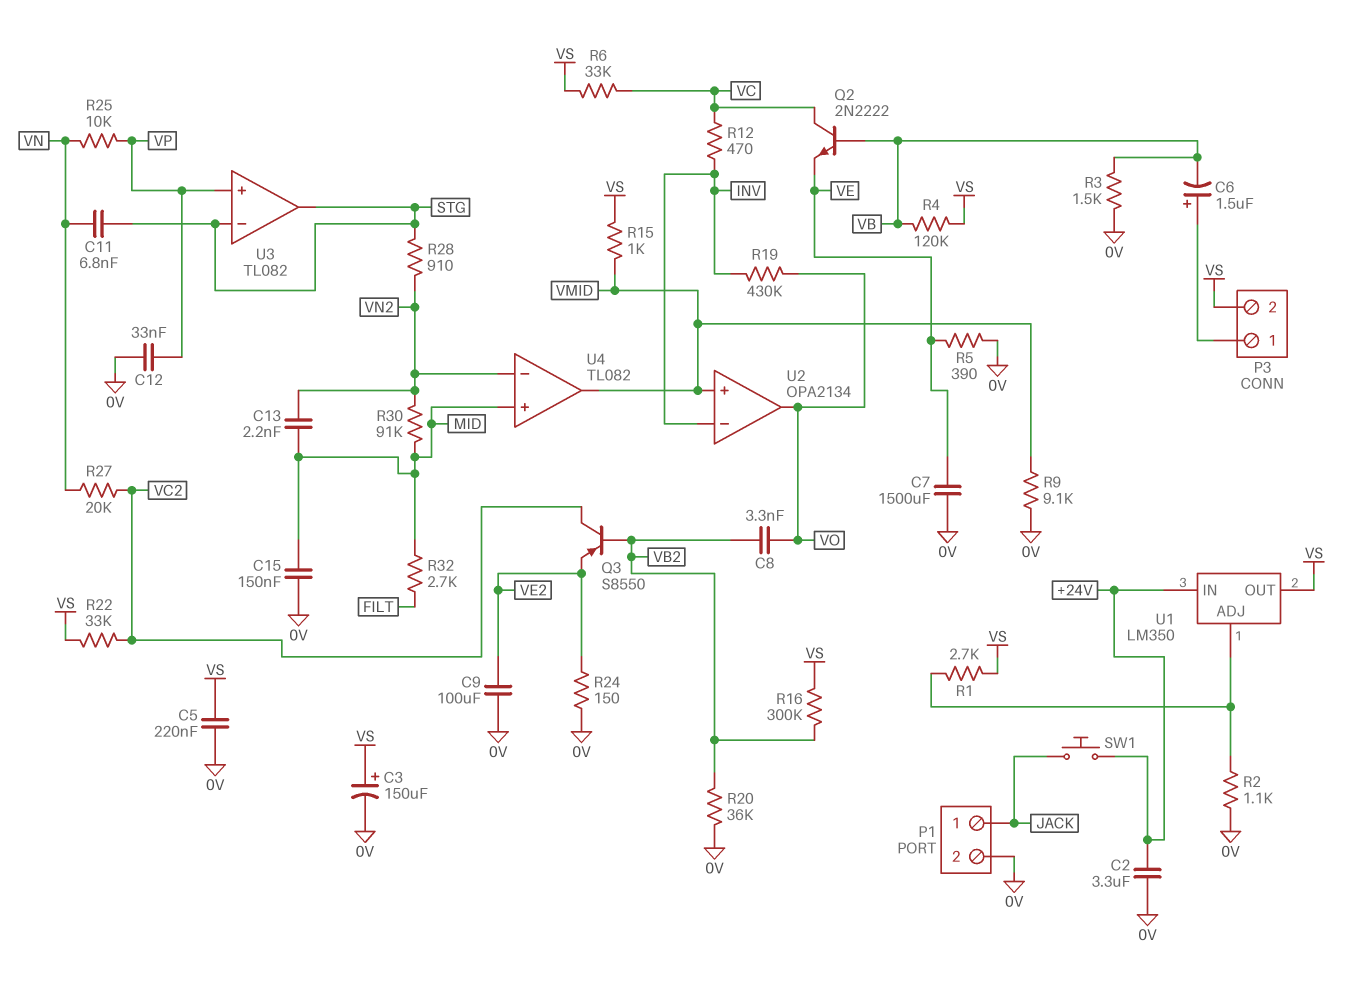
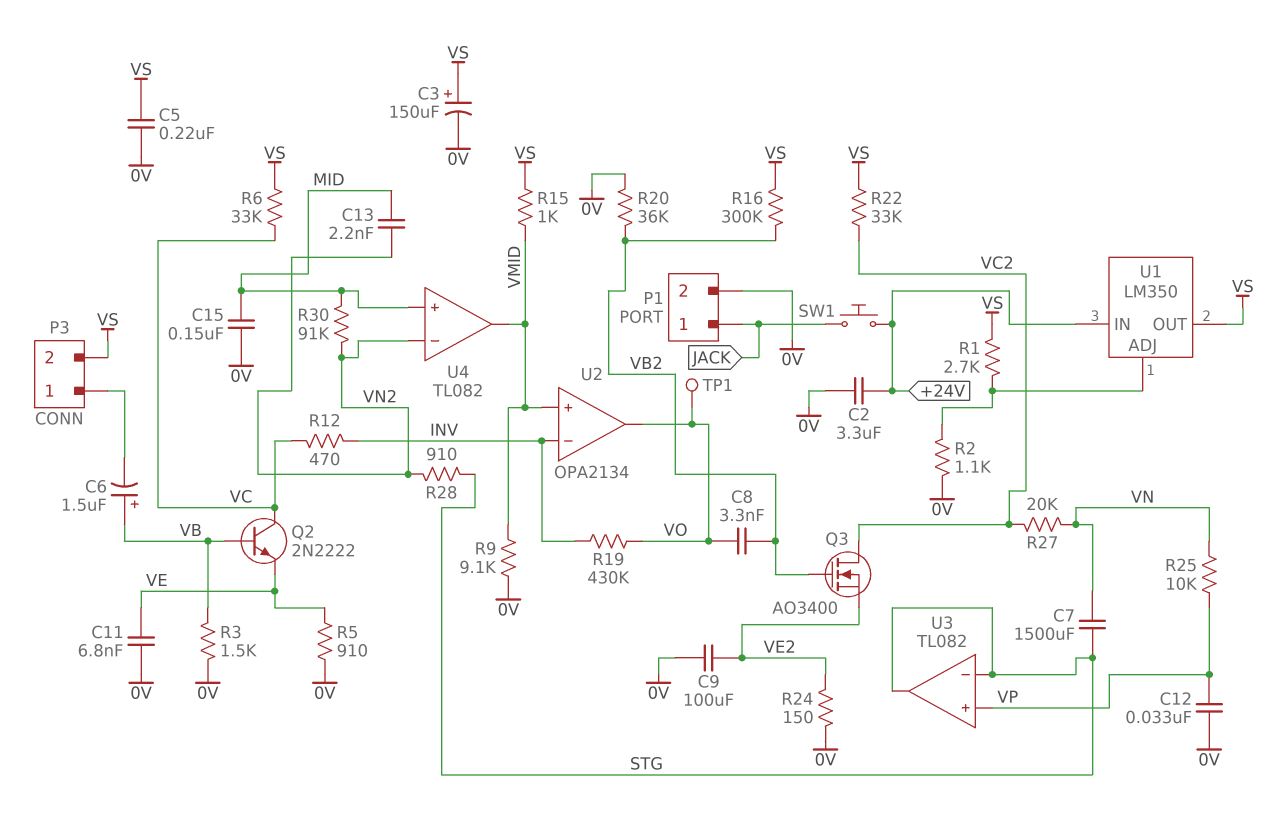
C6: 1.5uF (plus P3/1, minus VB) -> 1.5uF (plus VB, minus P3/1)
C7: 1500uF (0V, VE) -> 1500uF (STG, VN)
C11: 6.8nF (STG, VN) -> 6.8nF (0V, VE)
Q3: PNP S8550 (B VB2, C VC2, E VE2) -> NMOS AO3400 (G VB2, D VC2, S VE2)
R4: 120k (VB, VS) -> none
R5: 390 (0V, VE) -> 910 (0V, VE)
R32: 2.7k (FILT, MID) -> none
TP1: none -> test point (VO)

